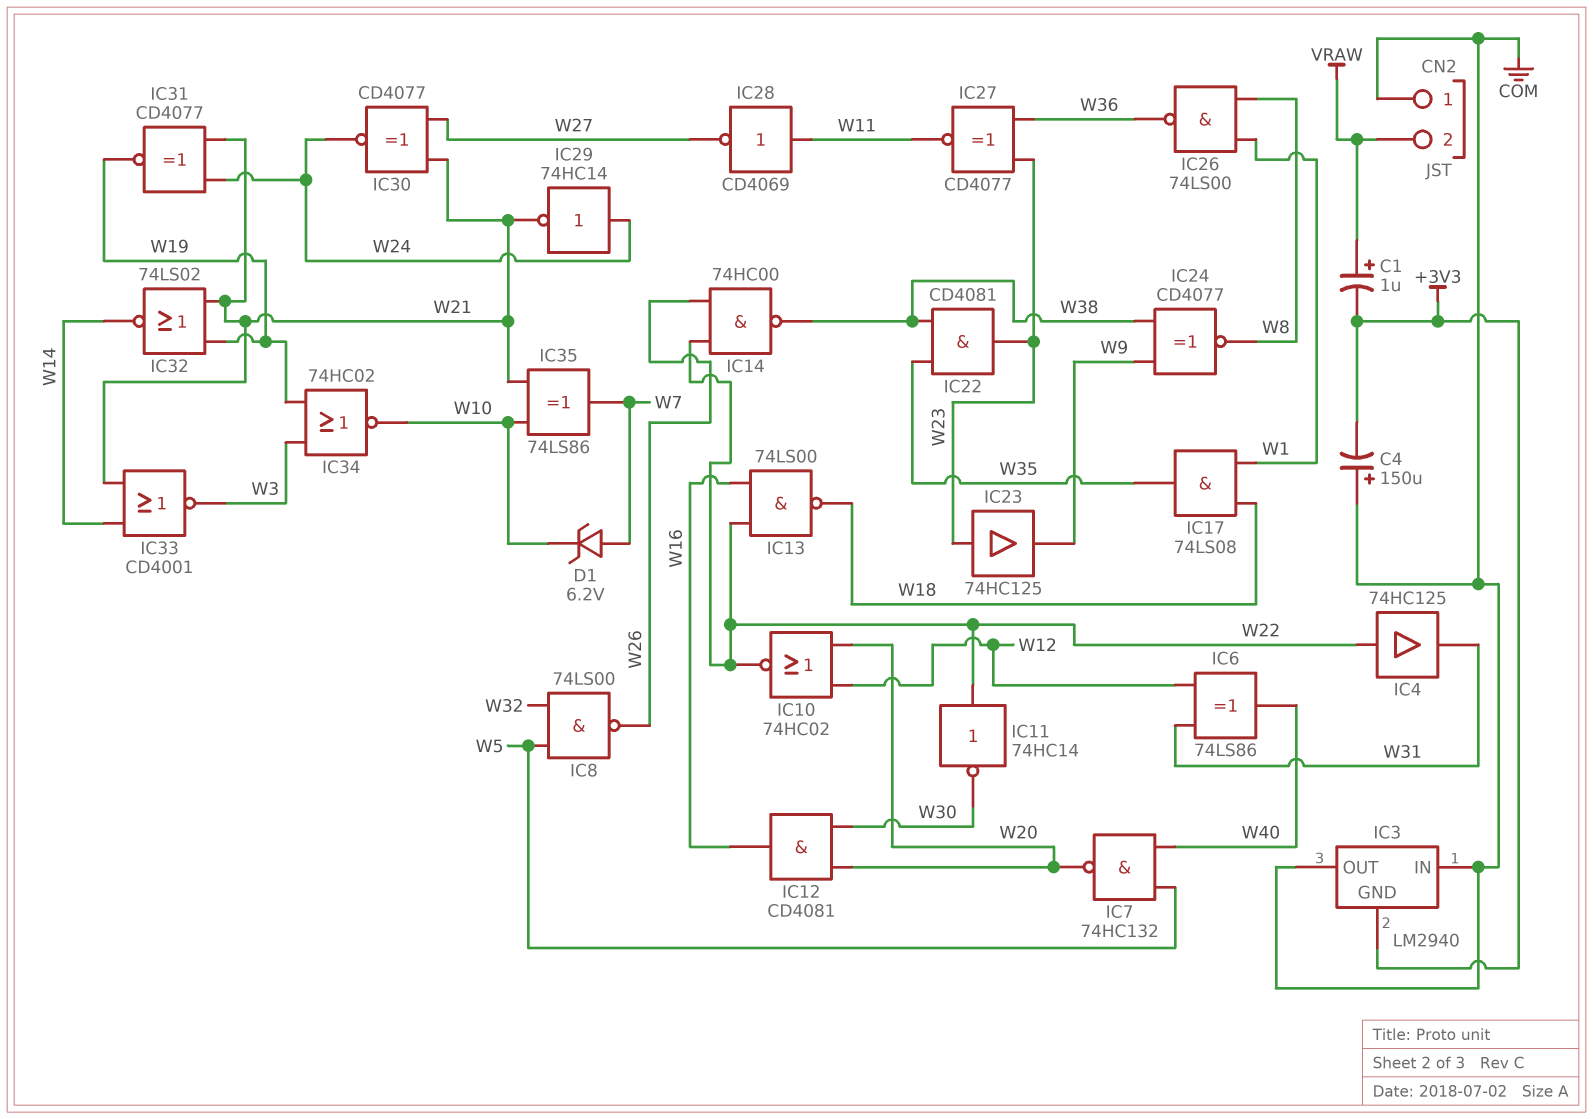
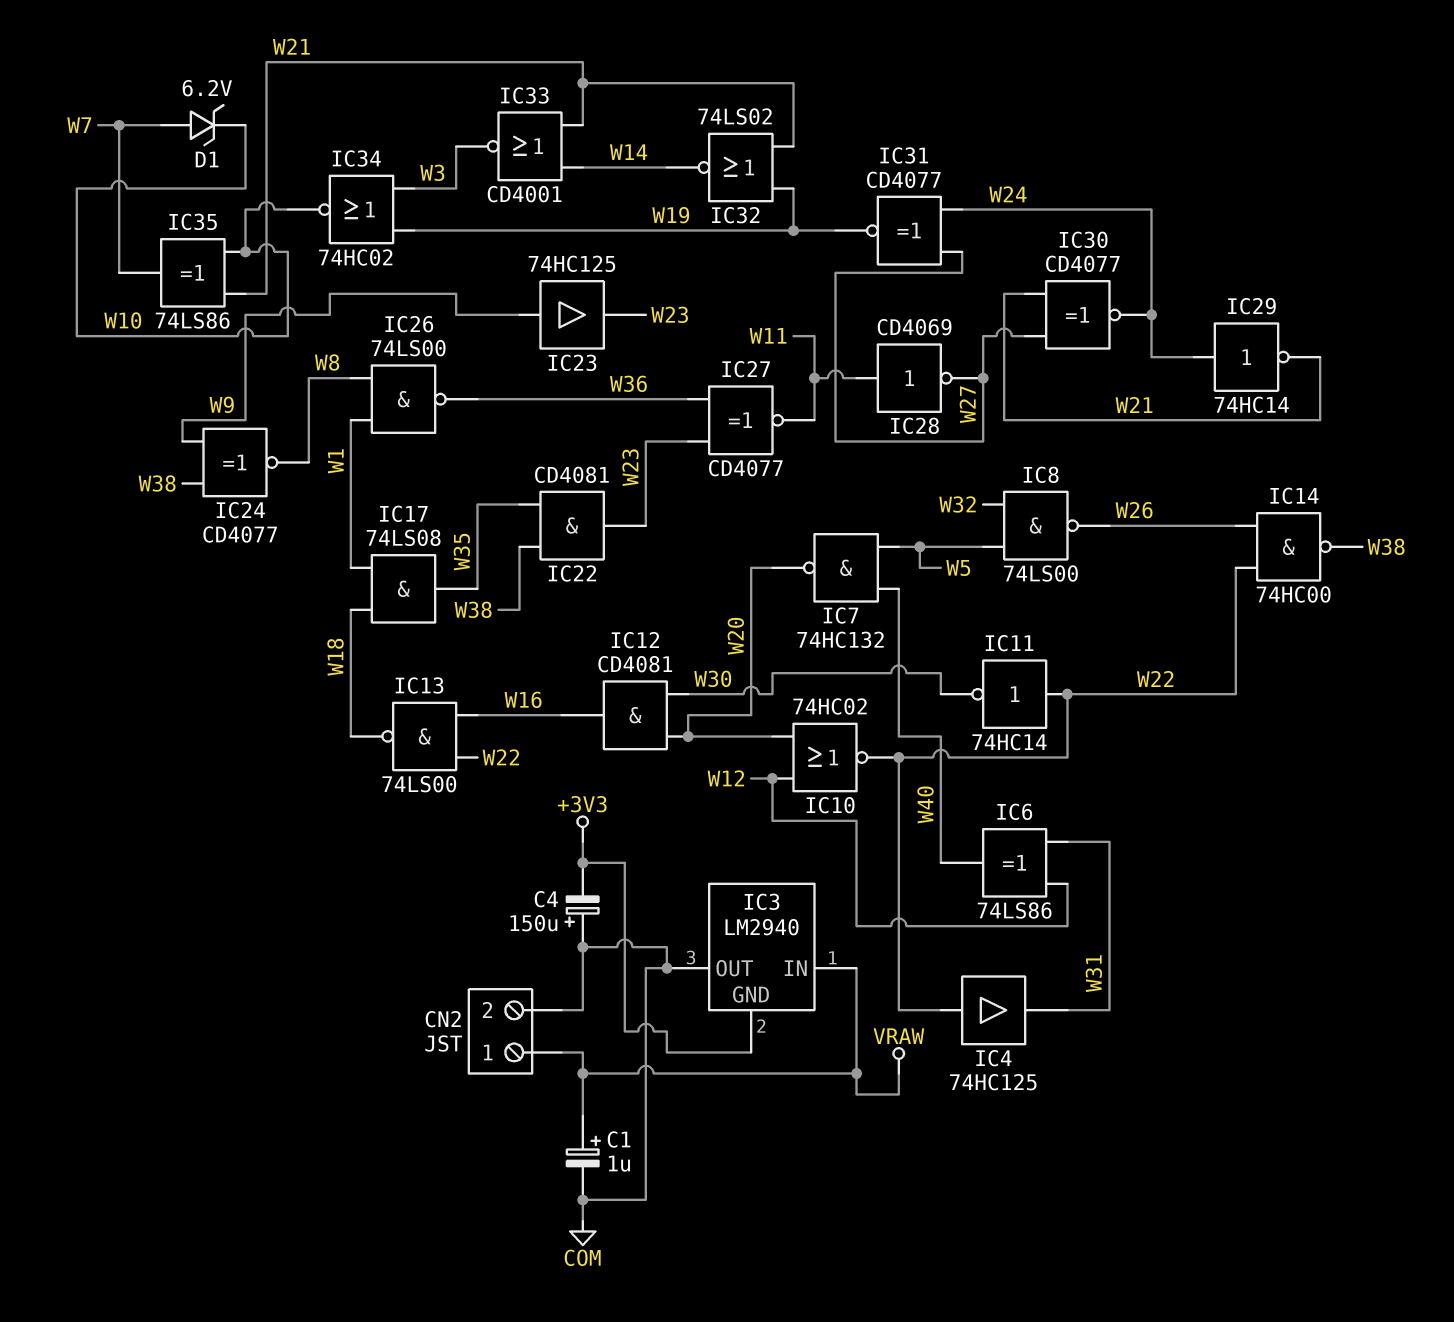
C1: 1uF (plus VRAW, minus +3V3) -> 1uF (plus VRAW, minus COM)
CN2 pin 1: COM -> VRAW
CN2 pin 2: VRAW -> COM
IC3 pin IN: COM -> VRAW
IC23: buffer 74HC125 (in W23, out W9) -> buffer 74HC125 (in W9, out W23)
IC31: XNOR CD4077 (in W21, in W24, out W19) -> XNOR CD4077 (in W24, in W27, out W19)

